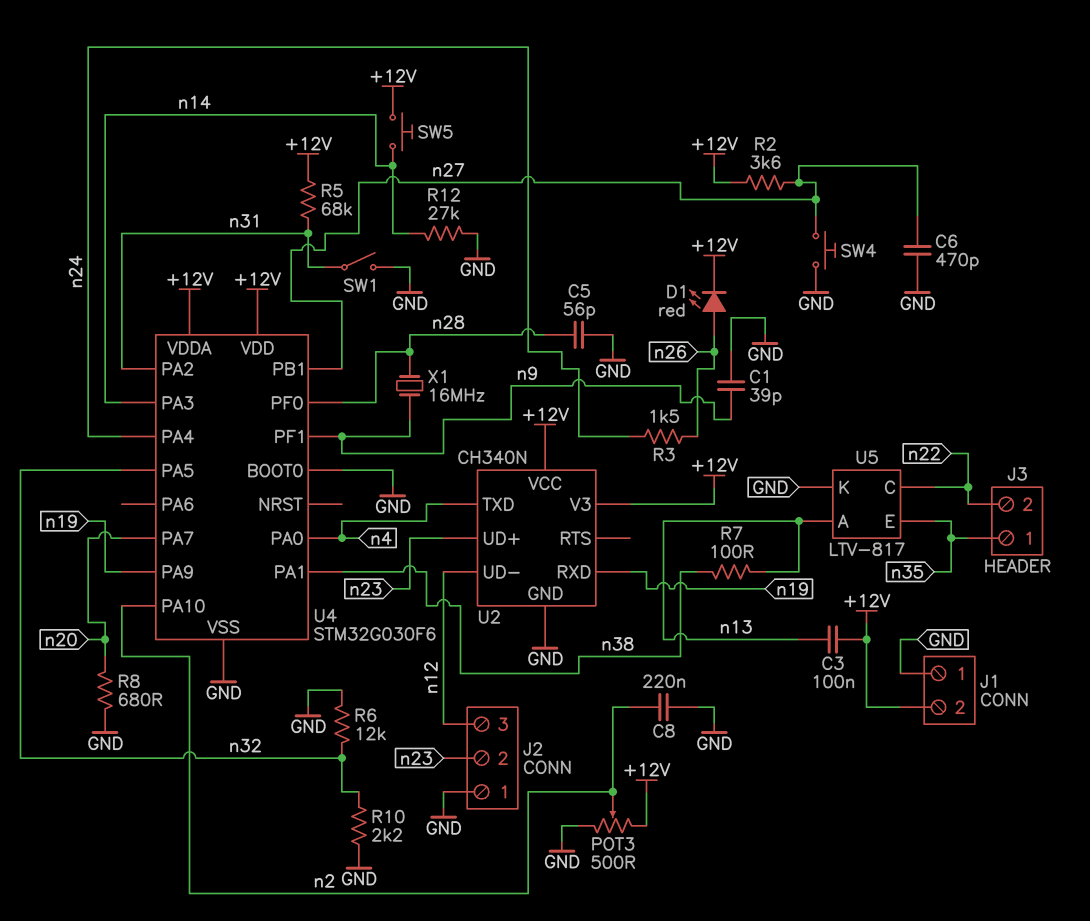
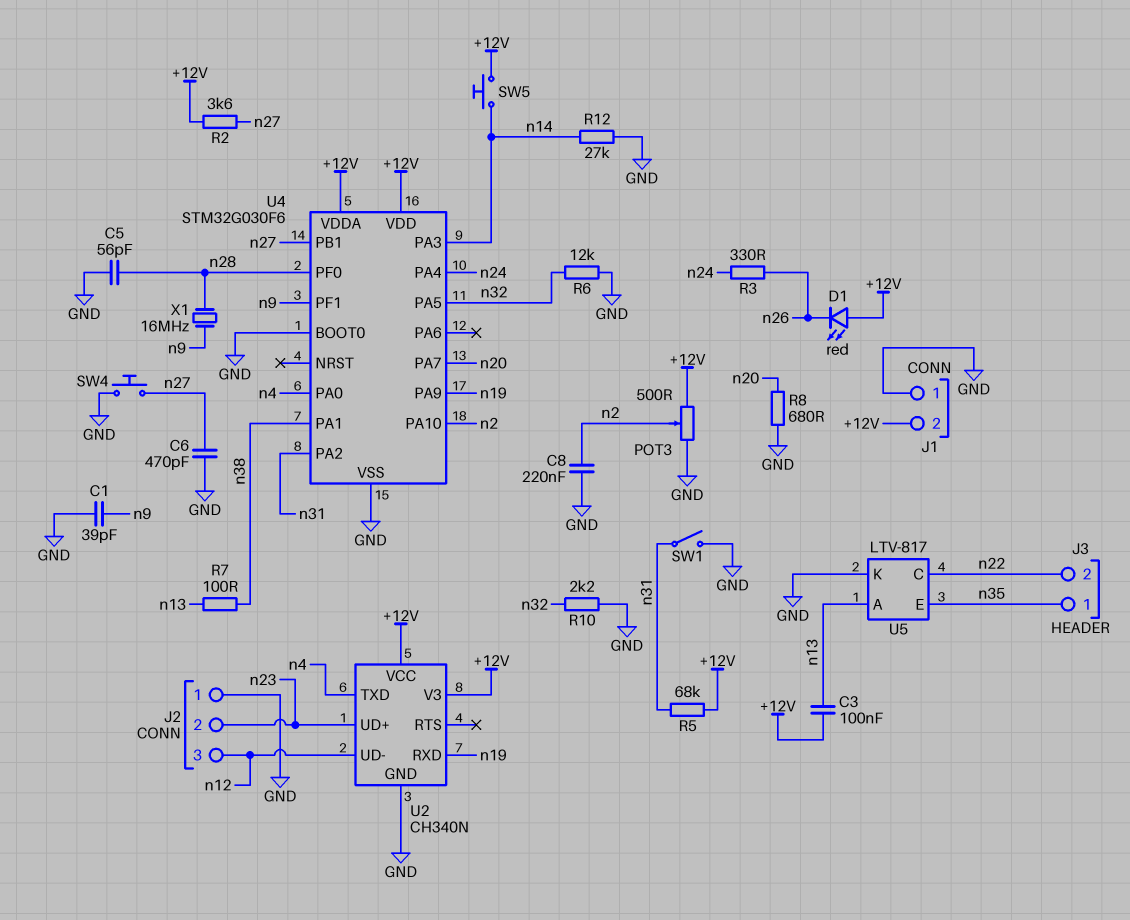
D1: LED red (A n26, K +12V) -> LED red (A +12V, K n26)
R3: 1.5k (n24, n26) -> 330 (n24, n26)

